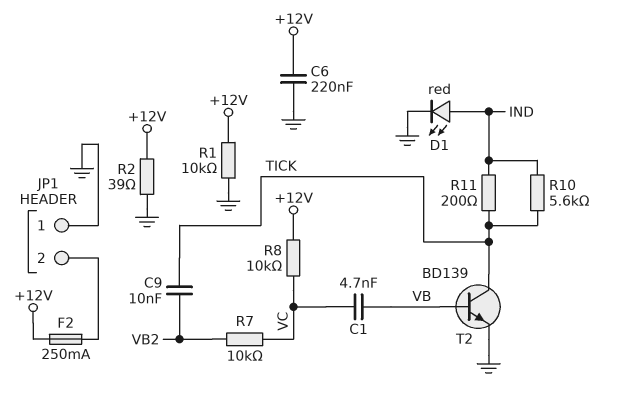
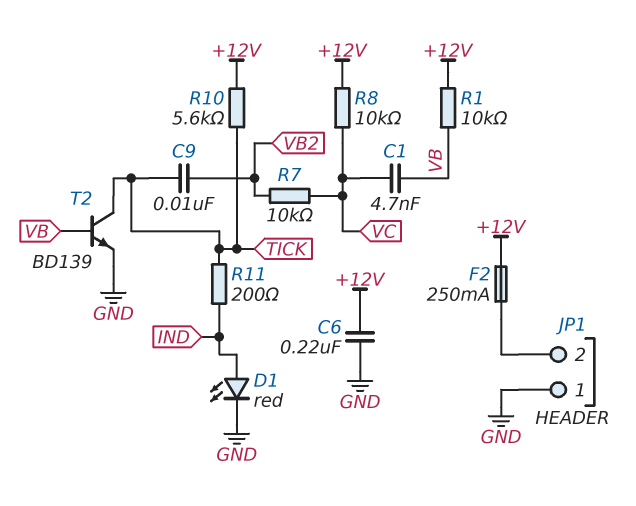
R1: 10k (+12V, GND) -> 10k (+12V, VB)
R2: 39 (+12V, GND) -> none
R10: 5.6k (IND, TICK) -> 5.6k (+12V, TICK)

